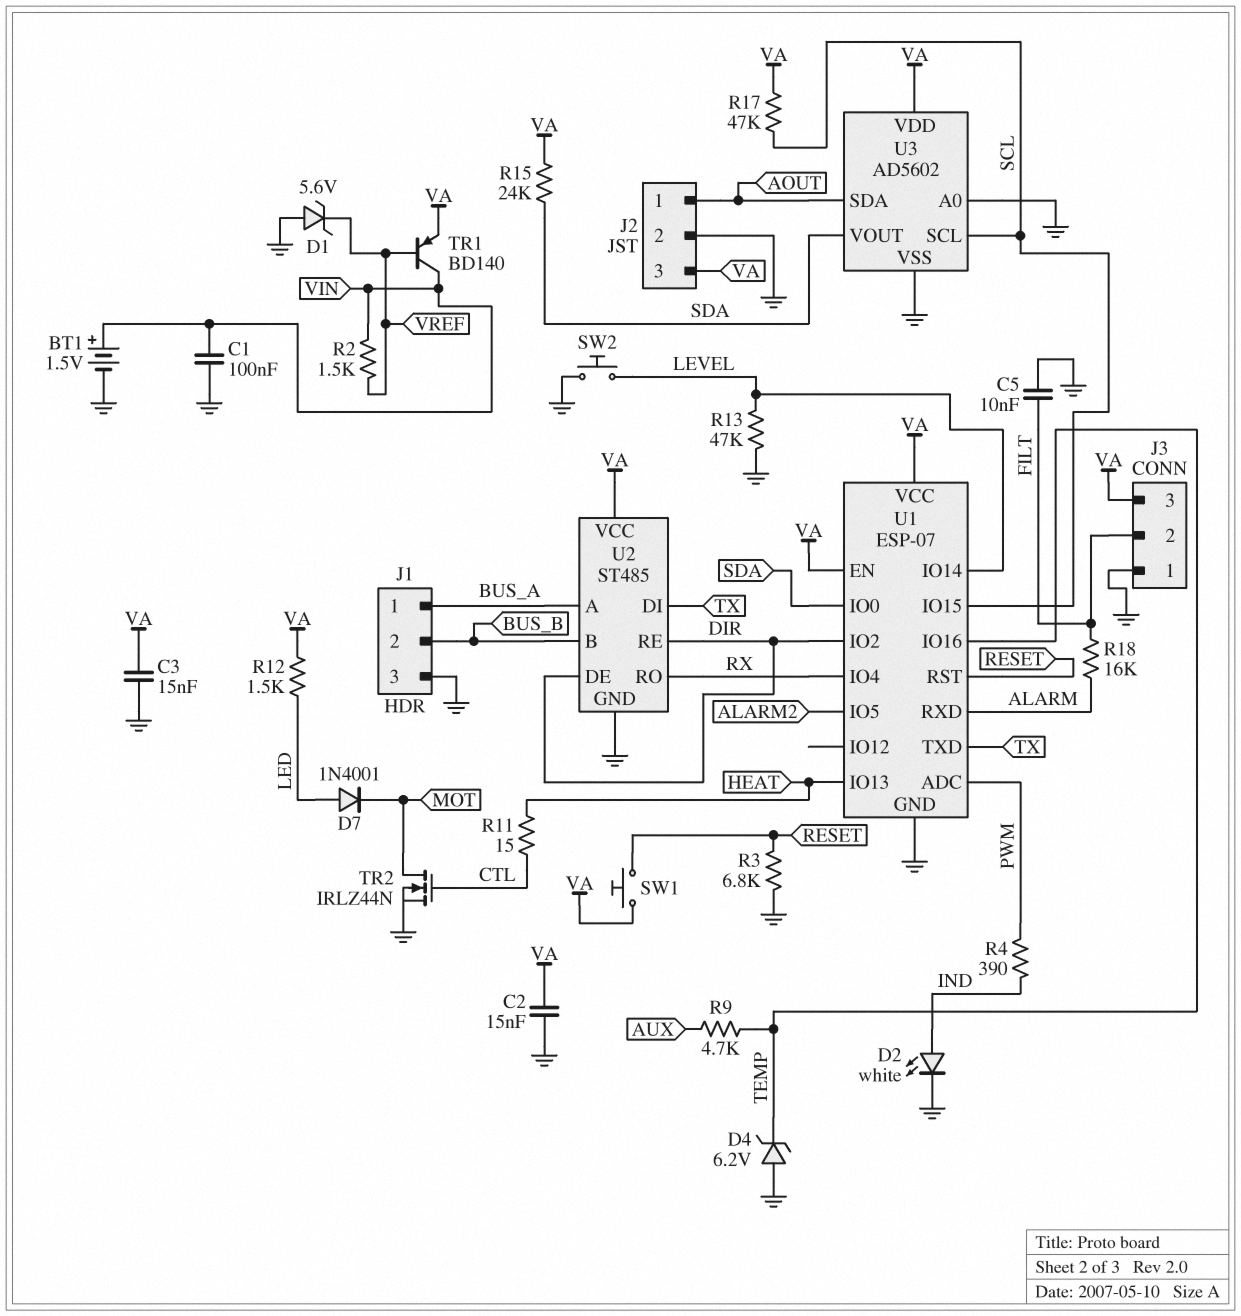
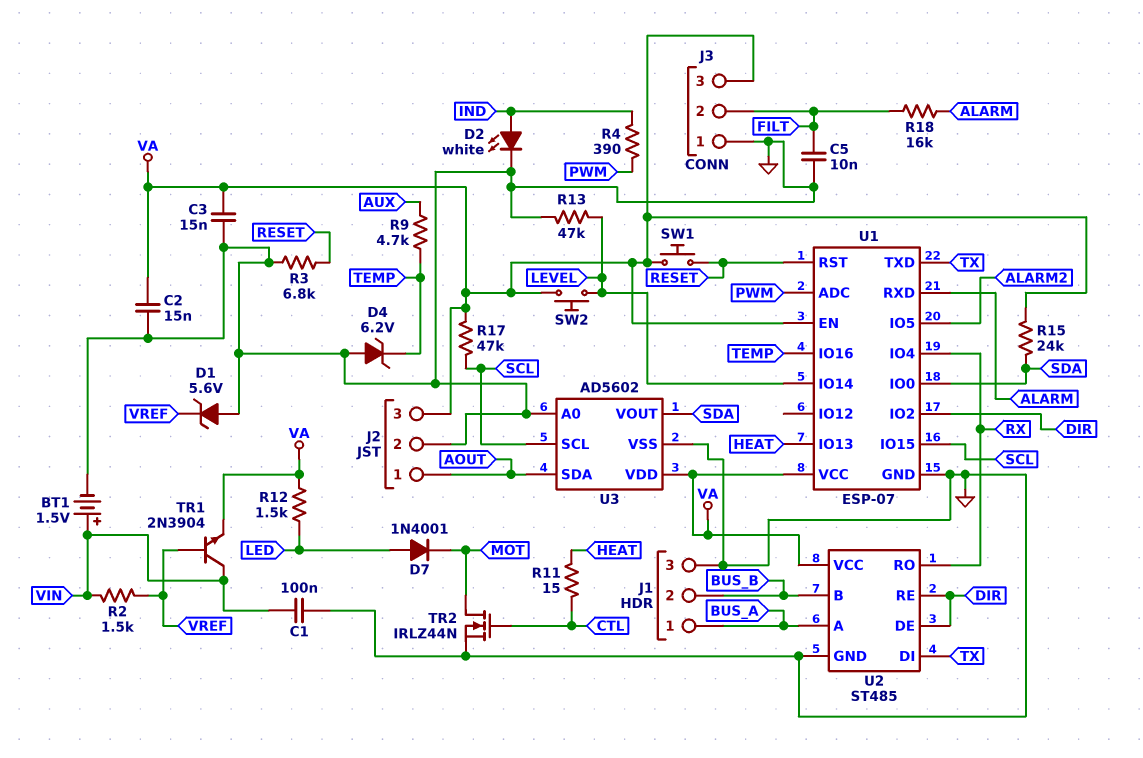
SW2: button (GND, LEVEL) -> button (LEVEL, VA)
TR1: PNP BD140 (B VREF, C VIN, E VA) -> NPN 2N3904 (B VREF, C VIN, E VA)

